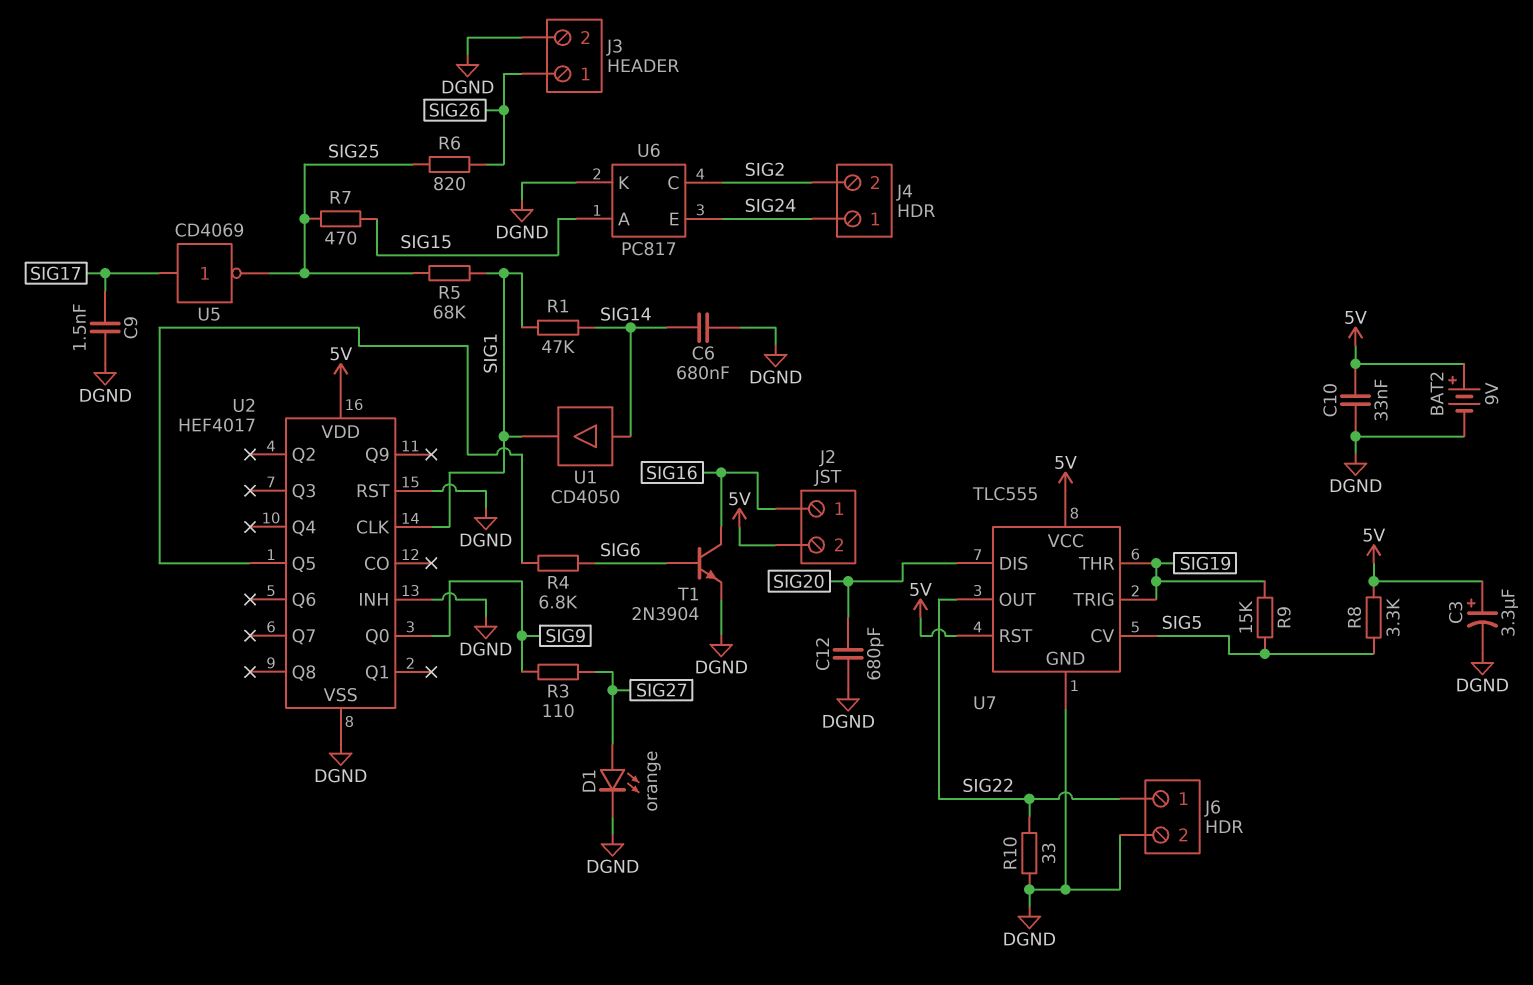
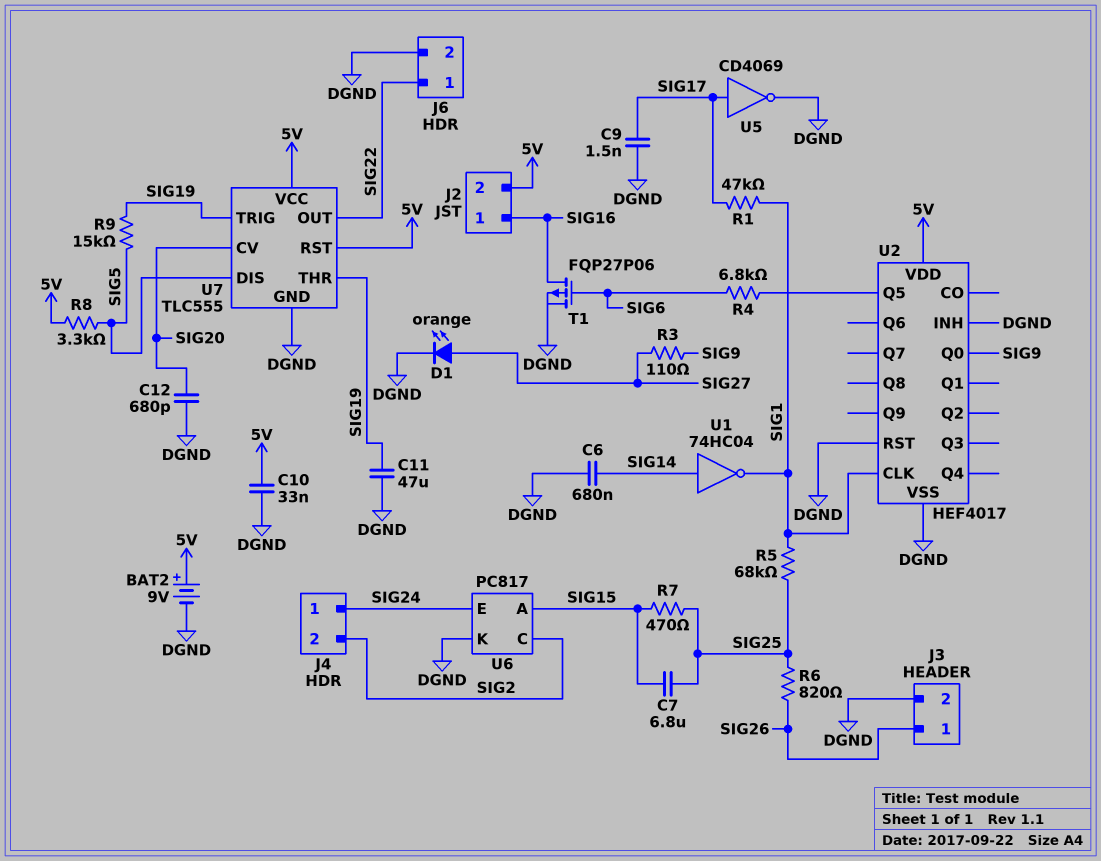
C3: 3.3uF (plus 5V, minus DGND) -> none
C7: none -> 6.8uF (SIG15, SIG25)
C11: none -> 47uF (DGND, SIG19)
R1: 47k (SIG1, SIG14) -> 47k (SIG1, SIG17)
R10: 33 (DGND, SIG22) -> none
T1: NPN 2N3904 (B SIG6, C SIG16, E DGND) -> PMOS FQP27P06 (G SIG6, D SIG16, S DGND)
U1: buffer CD4050 (in SIG14, out SIG1) -> NOT 74HC04 (in SIG14, out SIG1)
U5: NOT CD4069 (in SIG17, out SIG25) -> NOT CD4069 (in SIG17, out DGND)
U7 pin CV: SIG5 -> SIG20
U7 pin DIS: SIG20 -> SIG5

